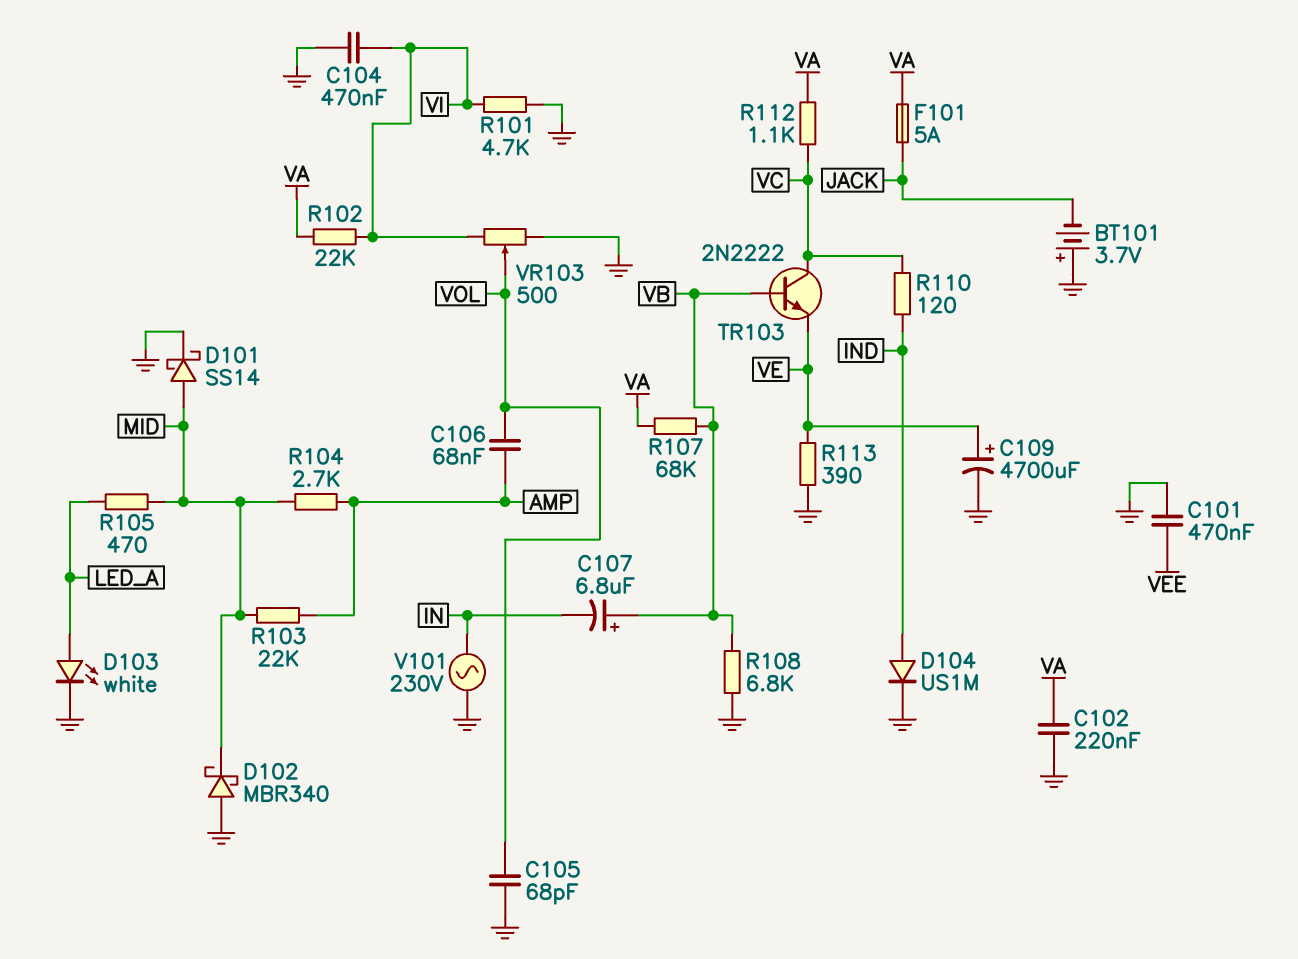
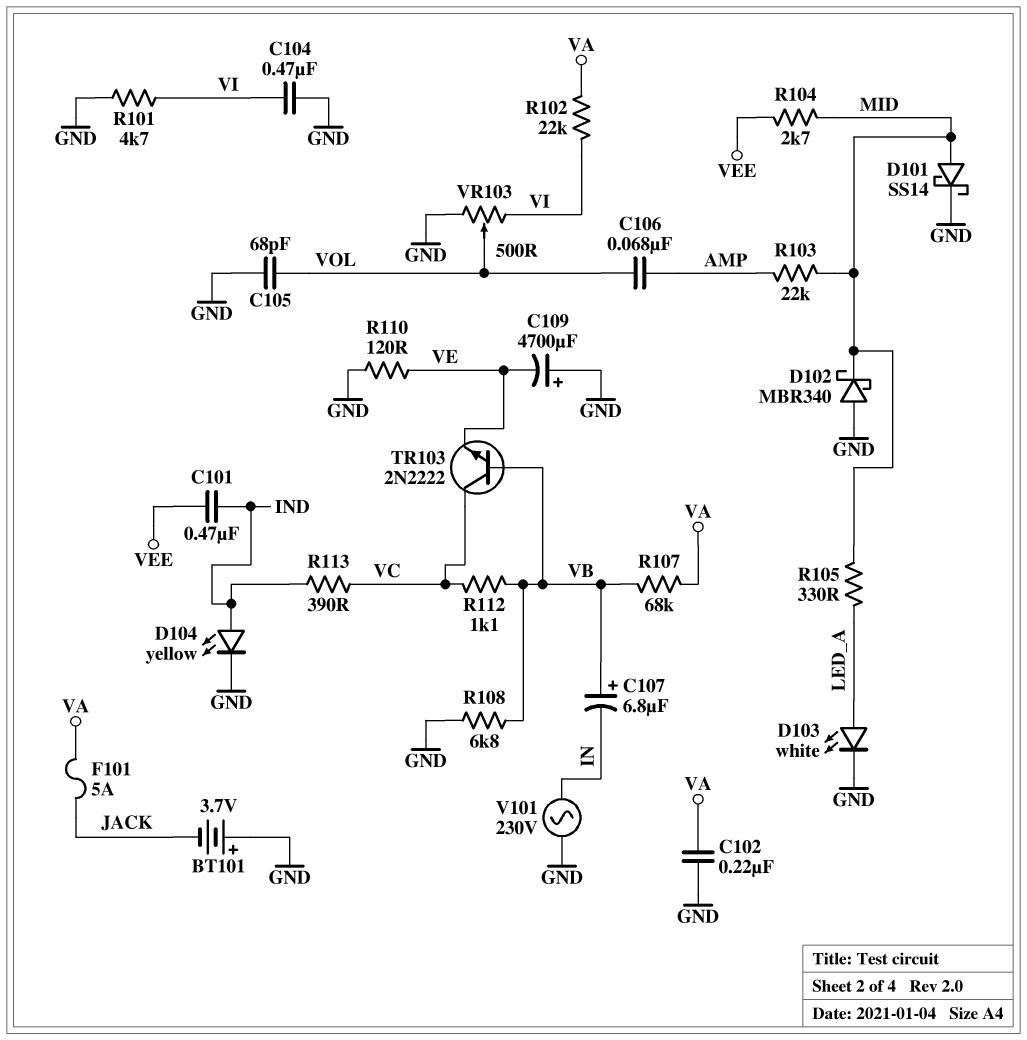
C101: 470nF (GND, VEE) -> 470nF (IND, VEE)
C109: 4700uF (plus VE, minus GND) -> 4700uF (plus GND, minus VE)
D104: diode US1M (A IND, K GND) -> LED yellow (A IND, K GND)
R104: 2.7k (AMP, MID) -> 2.7k (MID, VEE)
R105: 470 (LED_A, MID) -> 330 (LED_A, MID)
R110: 120 (IND, VC) -> 120 (GND, VE)
R112: 1.1k (VA, VC) -> 1.1k (VB, VC)
R113: 390 (GND, VE) -> 390 (IND, VC)

